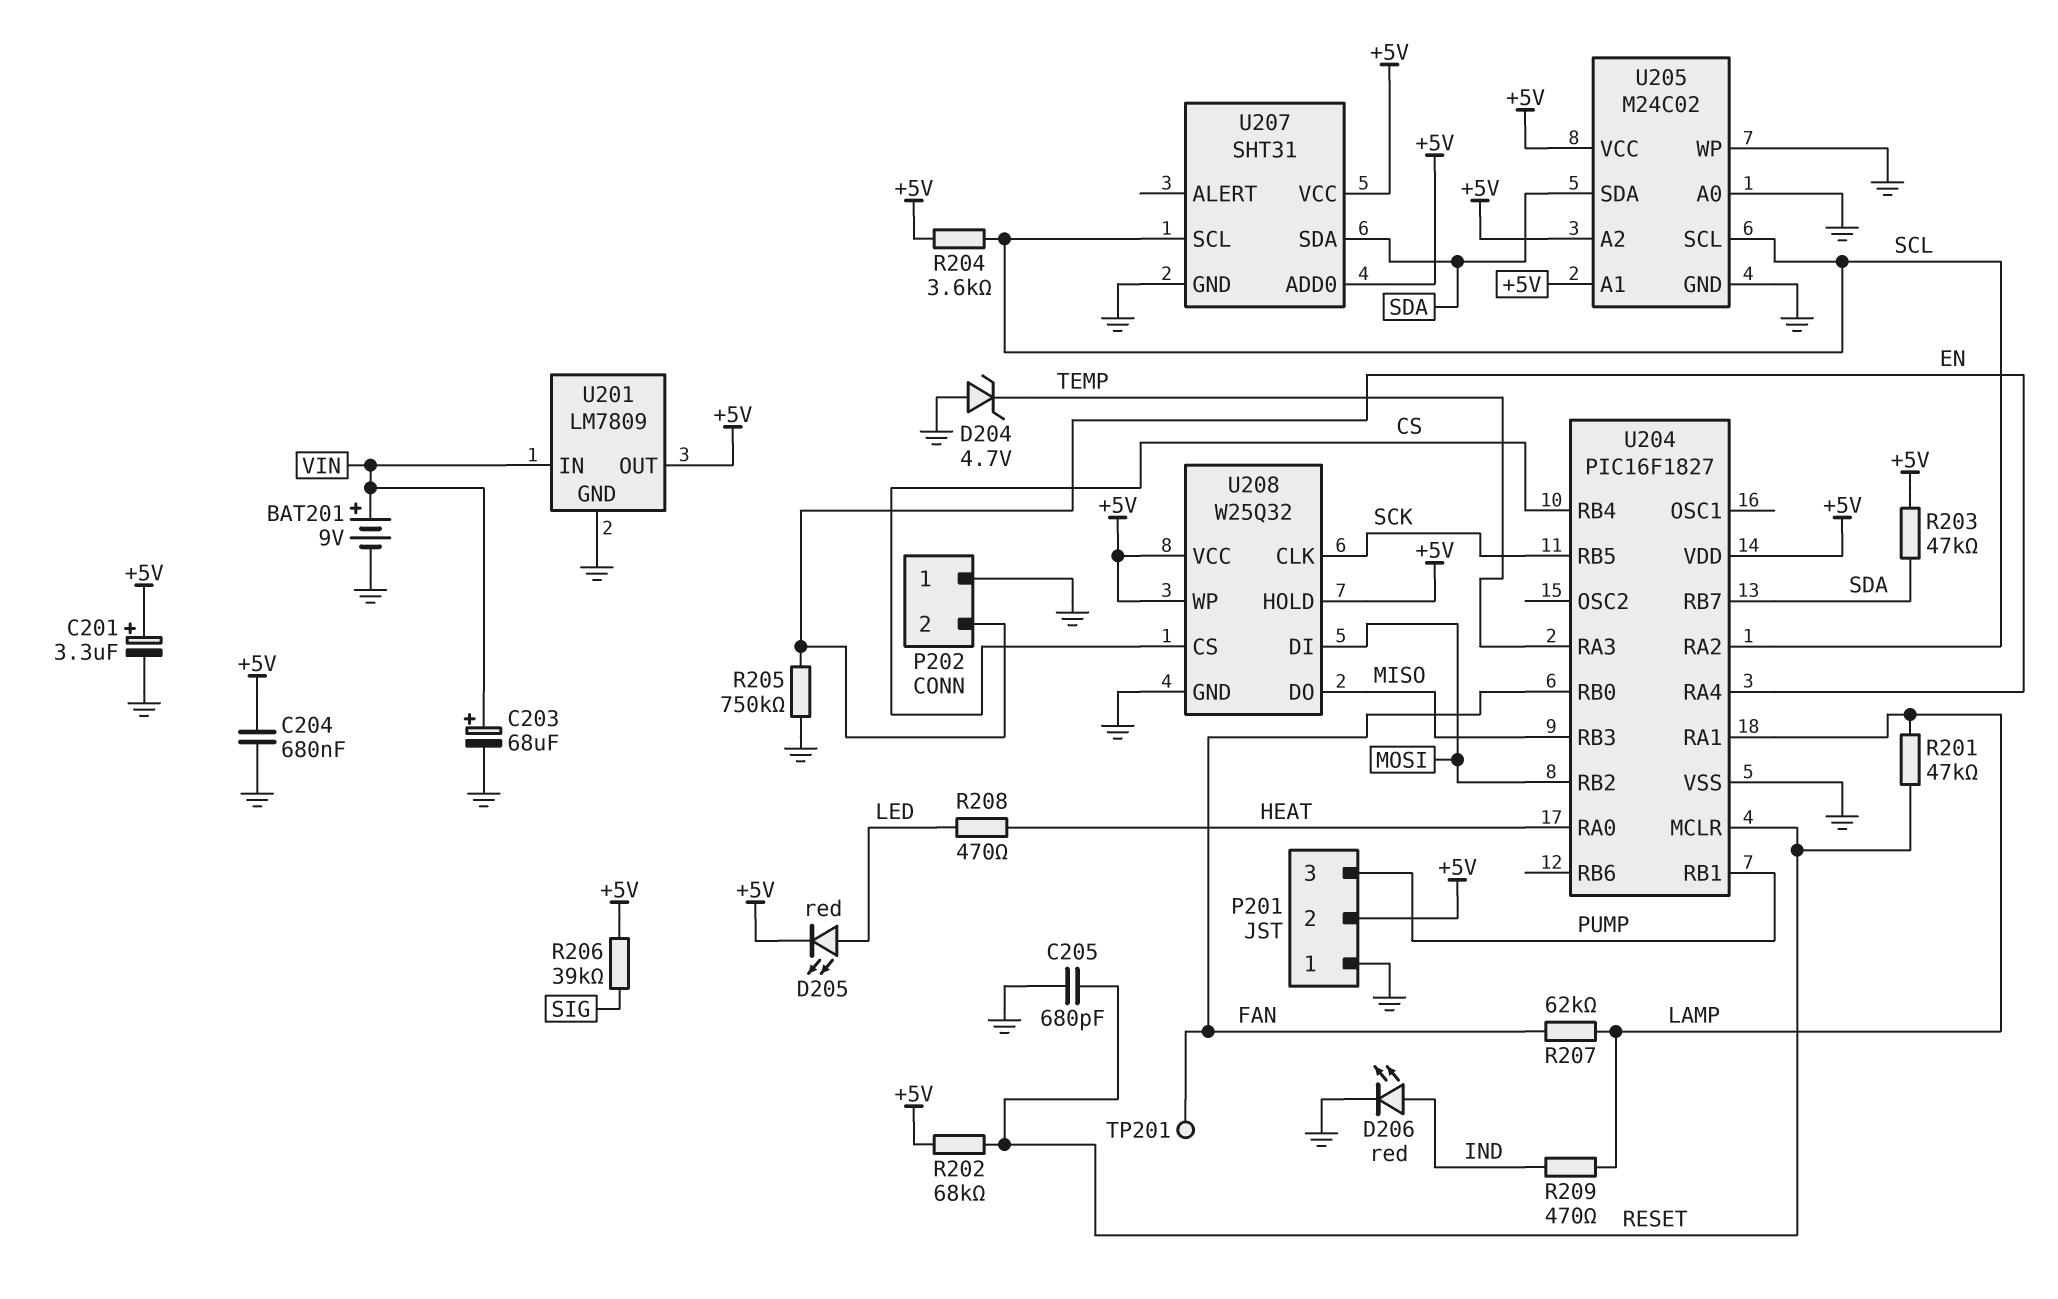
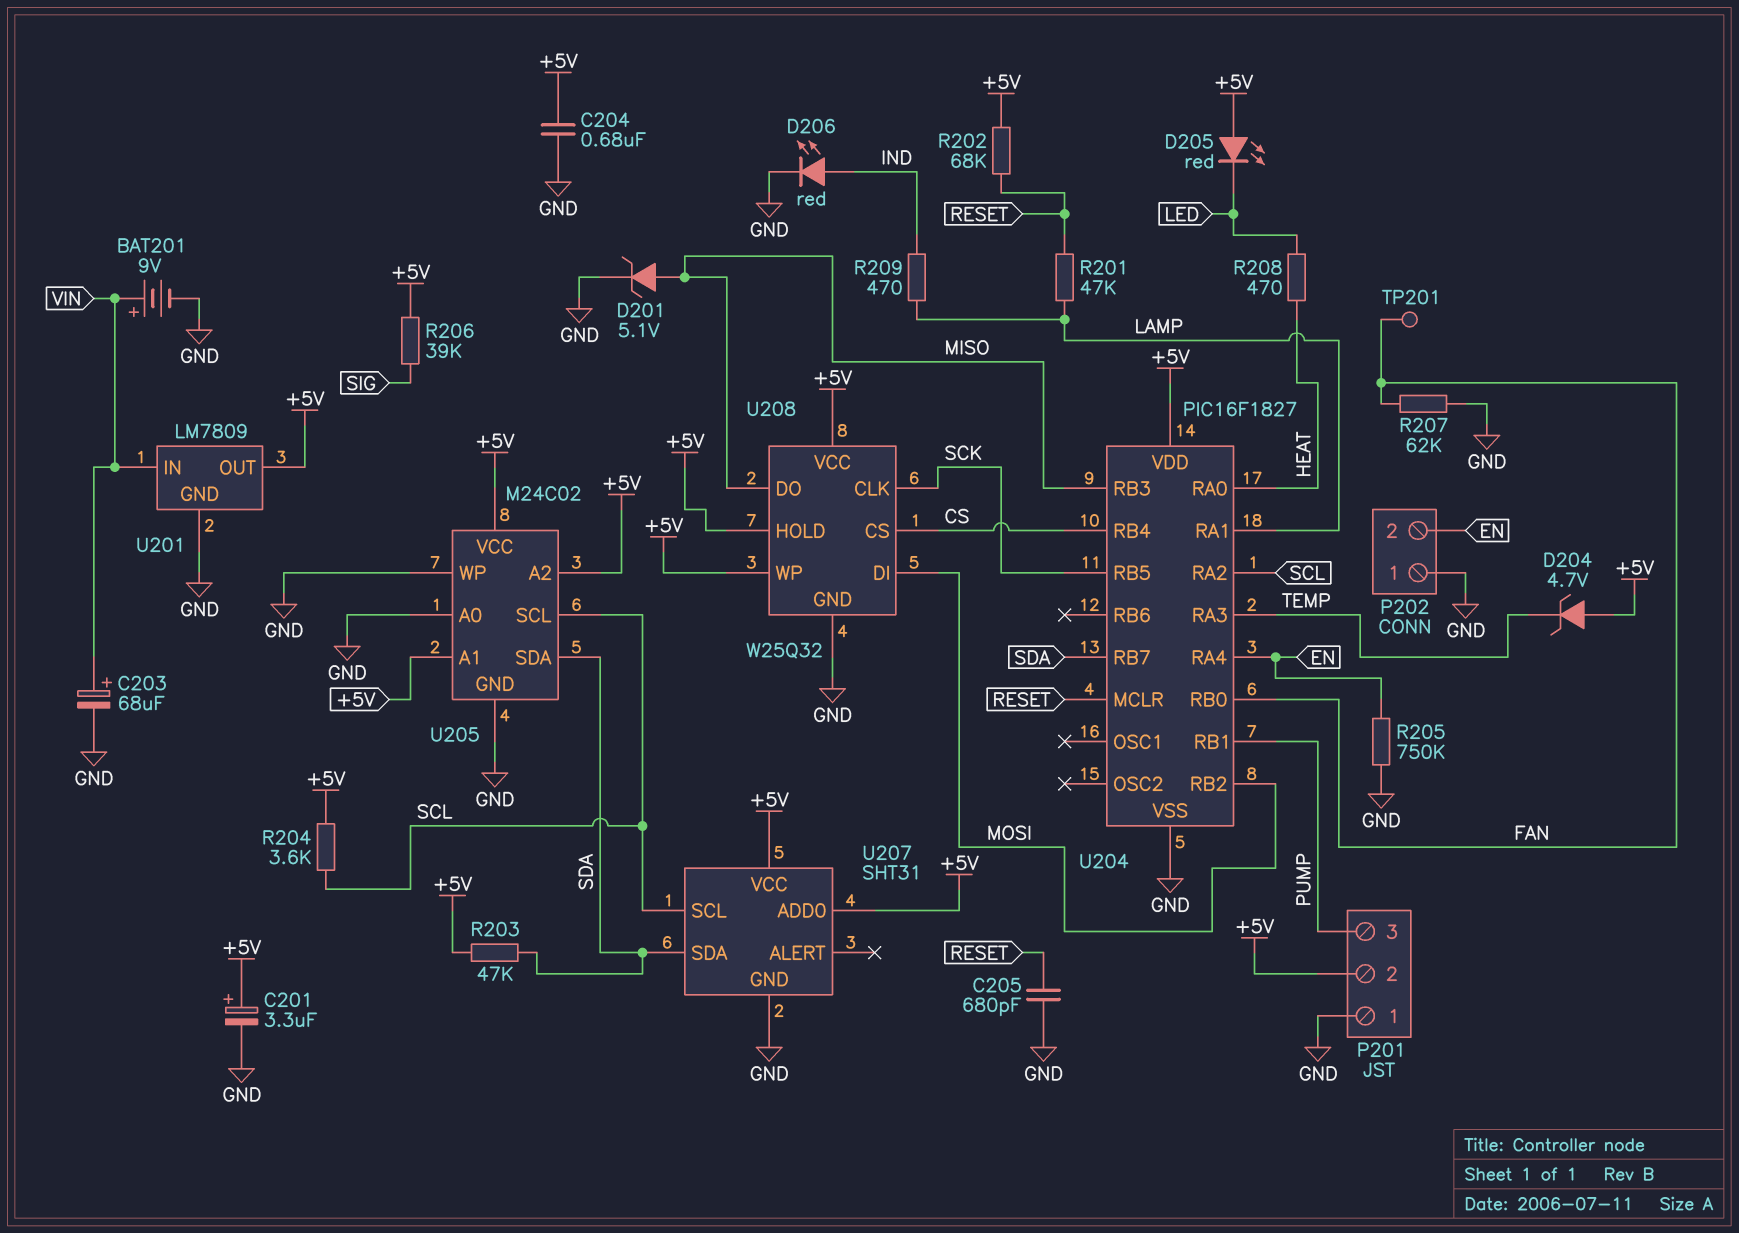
D201: none -> zener 5.1V (A MISO, K GND)
D204: zener 4.7V (A GND, K TEMP) -> zener 4.7V (A +5V, K TEMP)
D205: LED red (A LED, K +5V) -> LED red (A +5V, K LED)
R207: 62k (FAN, LAMP) -> 62k (FAN, GND)

